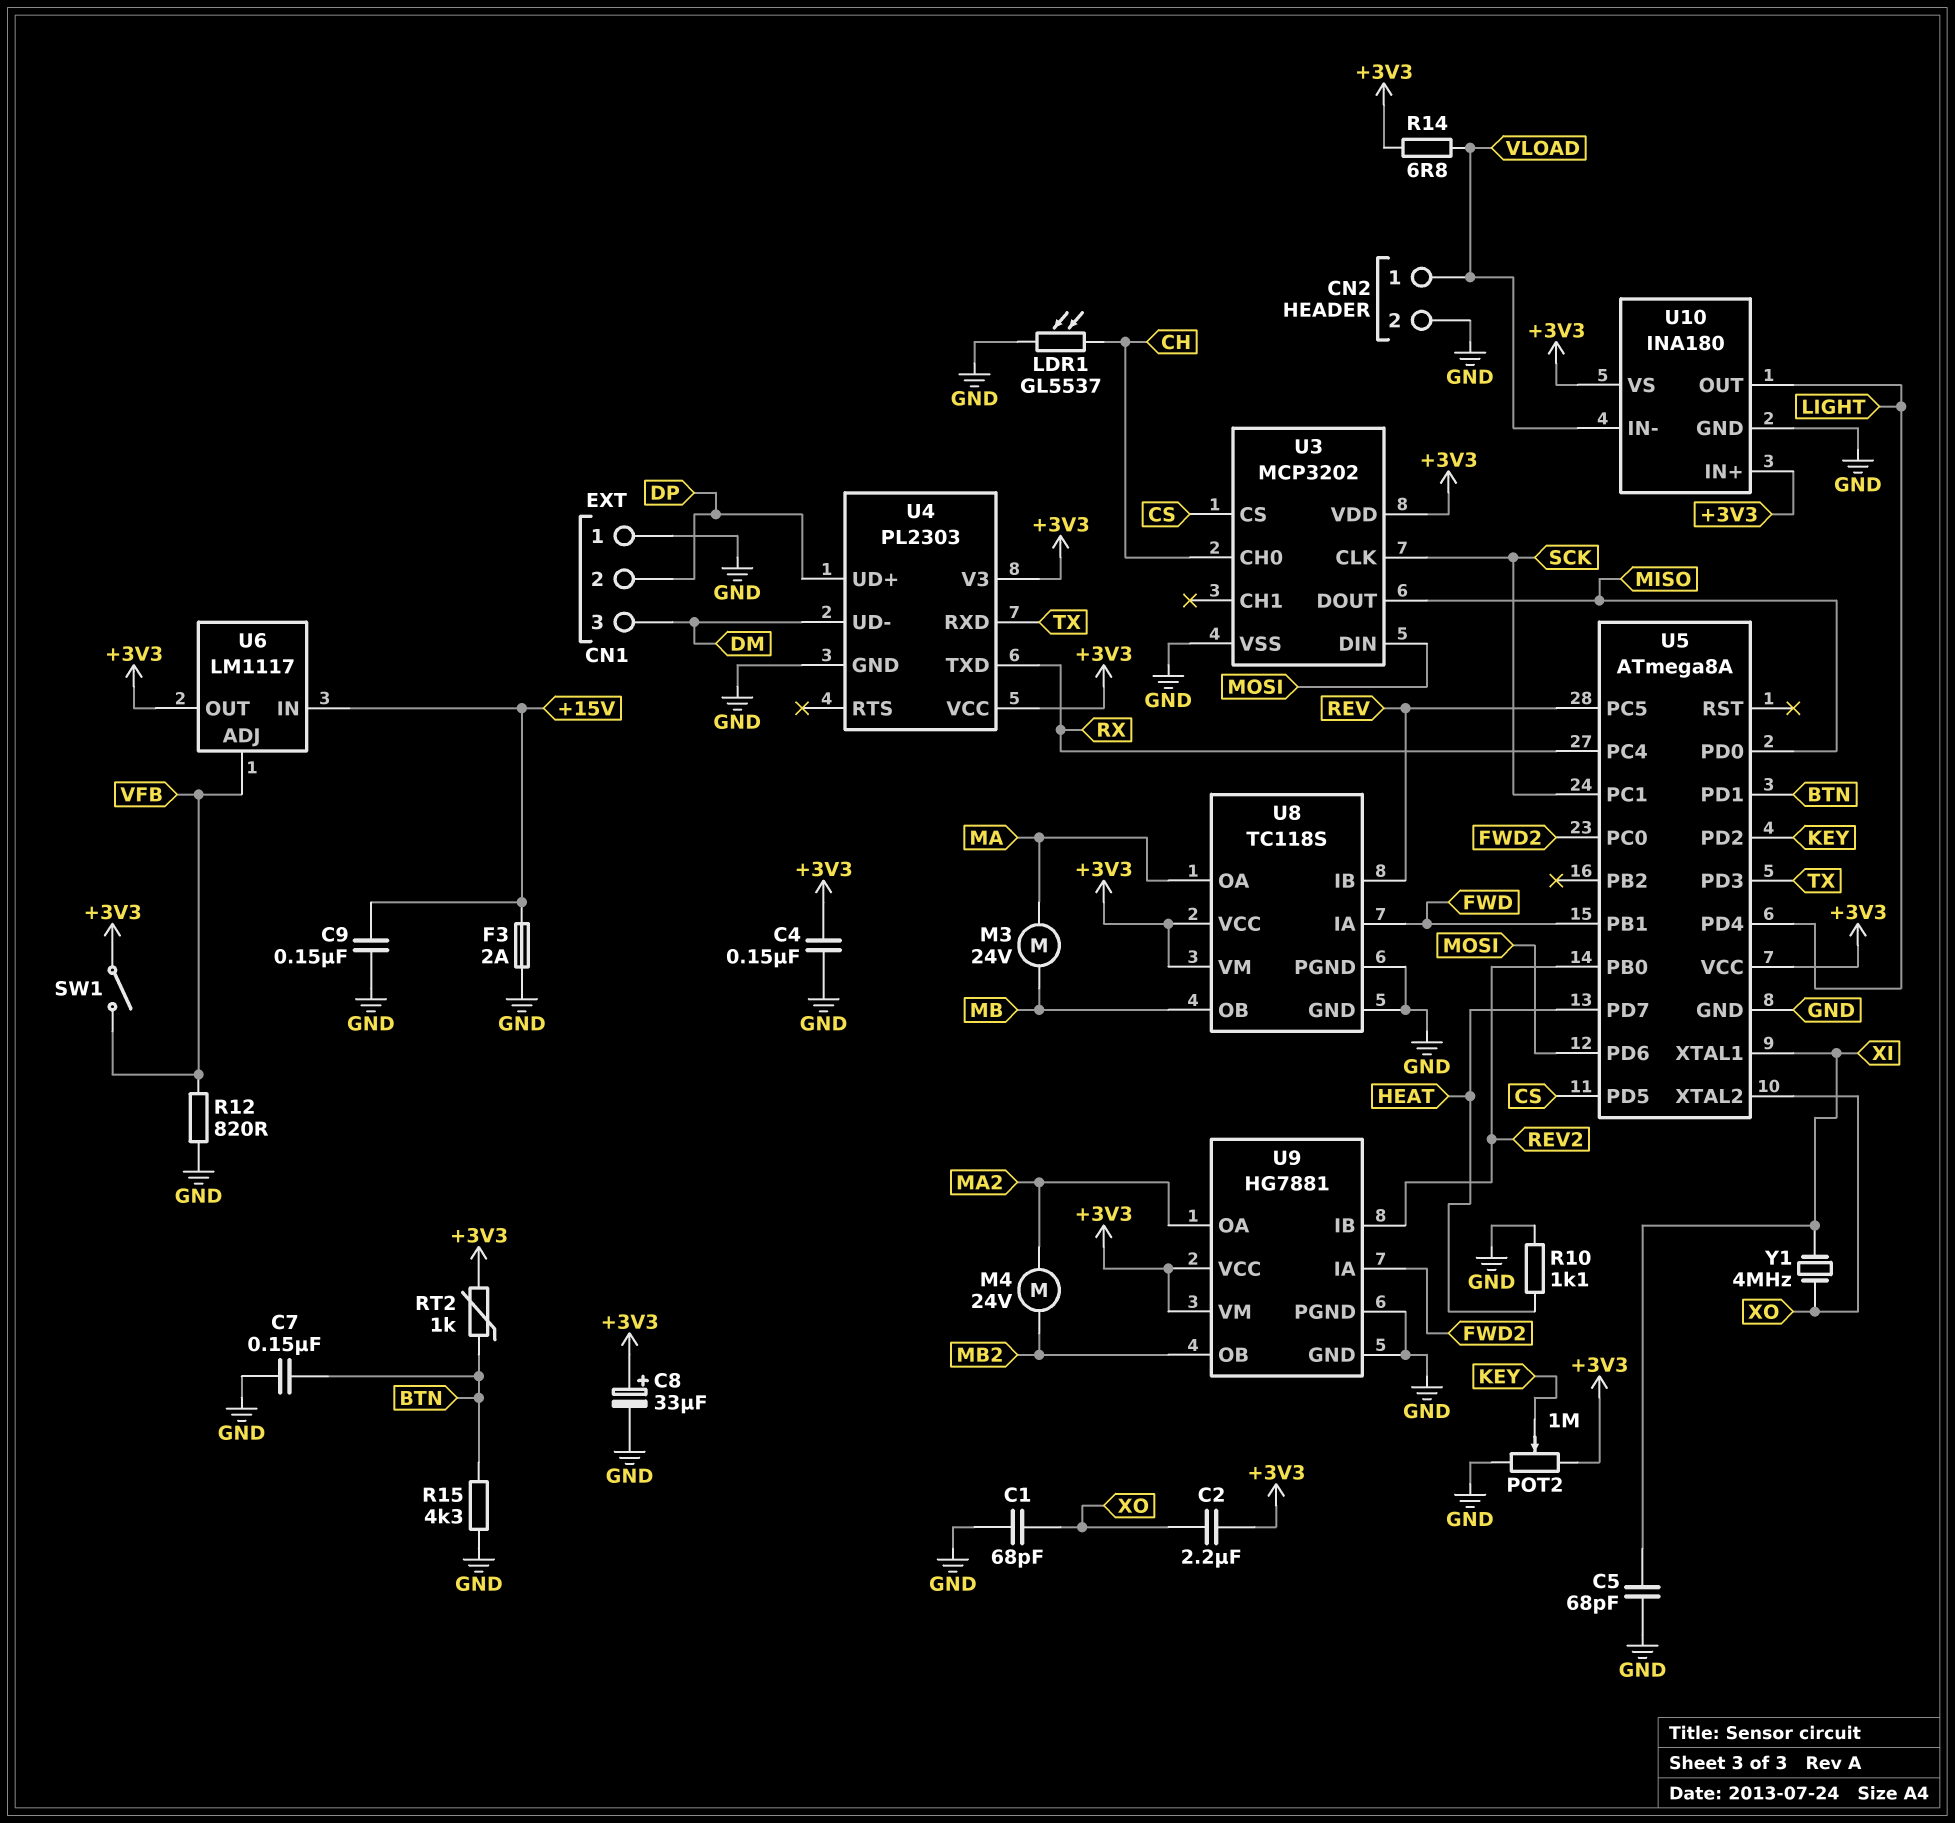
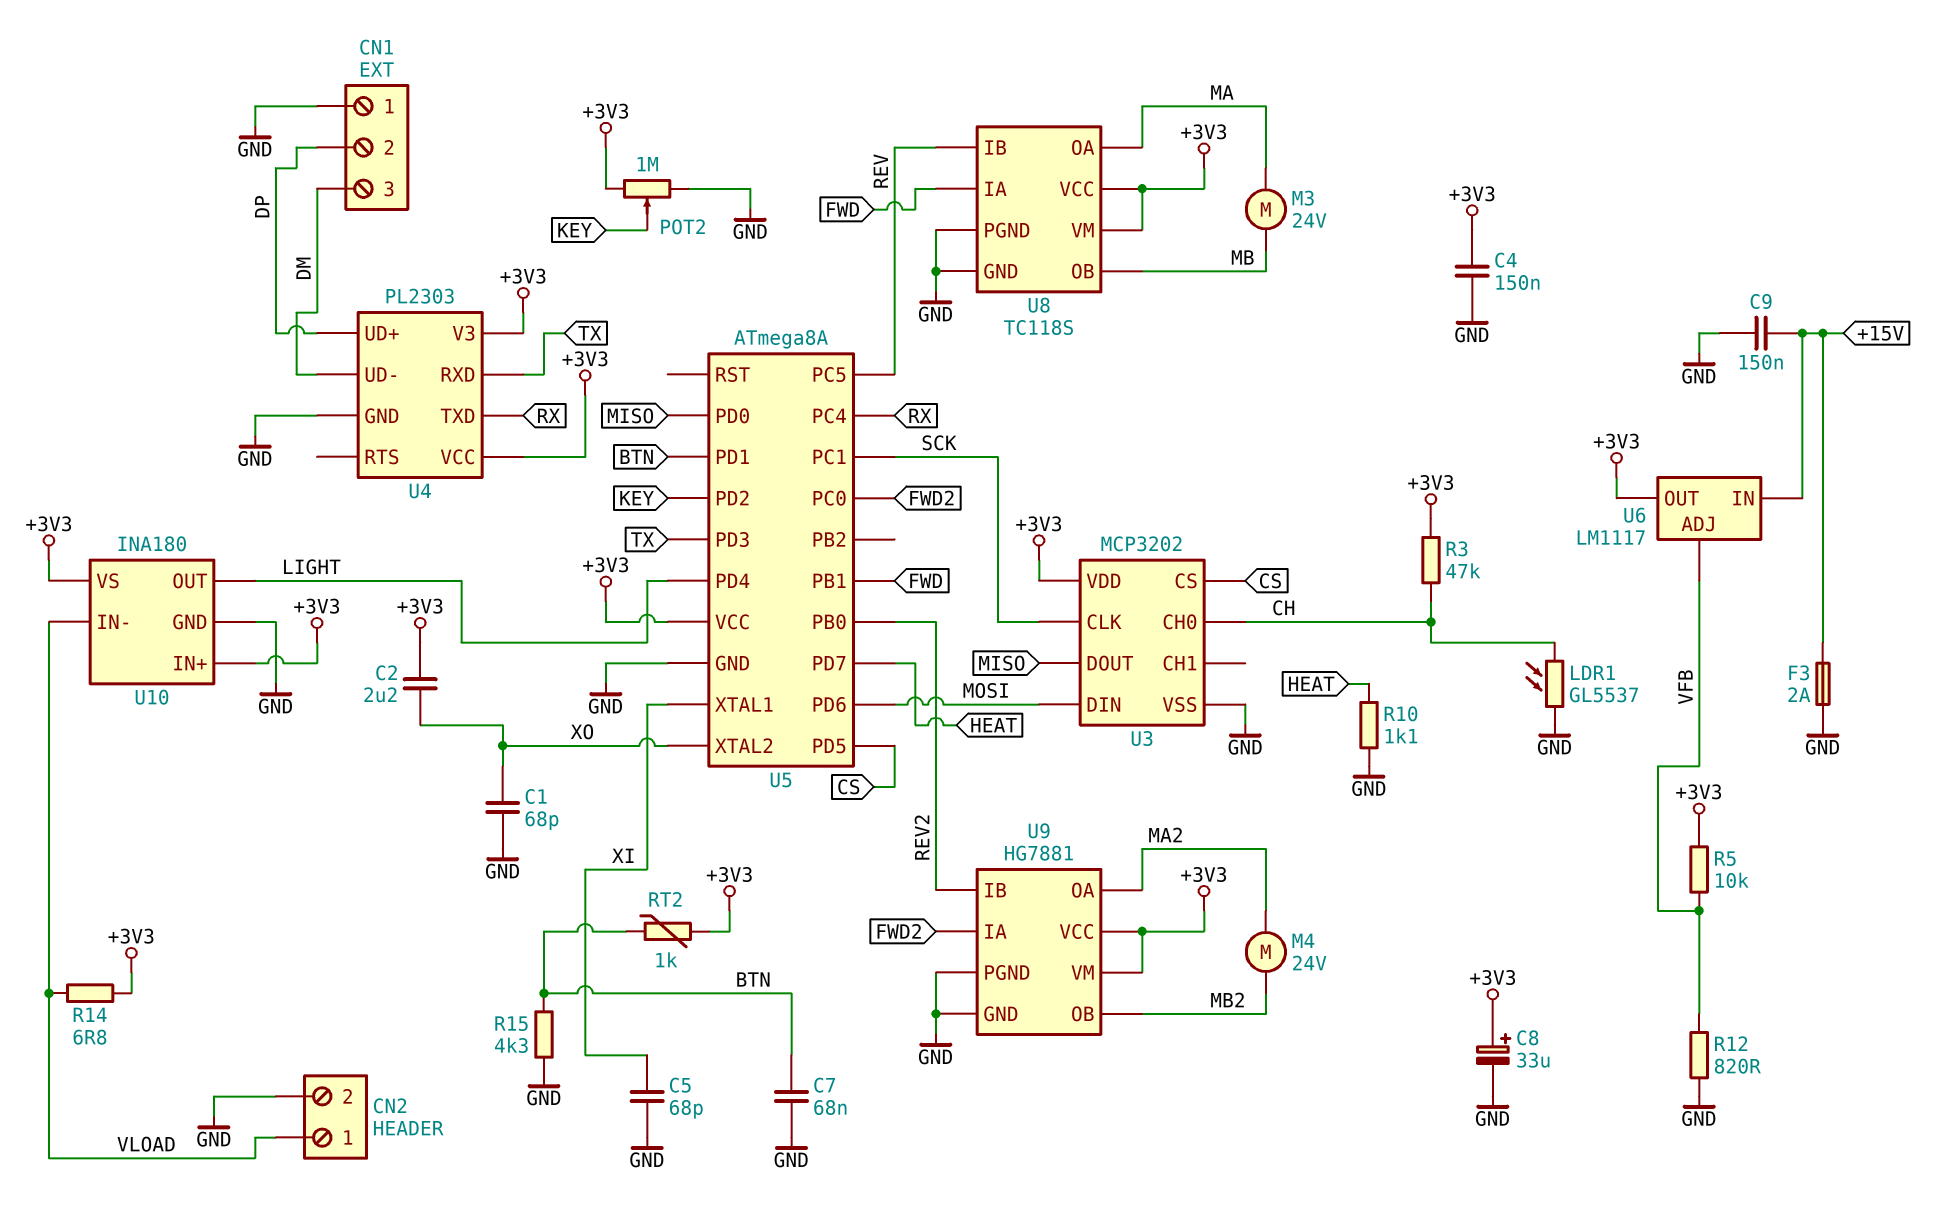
C7: 150nF (BTN, GND) -> 68nF (BTN, GND)
R3: none -> 47k (+3V3, CH)
R5: none -> 10k (+3V3, VFB)
SW1: switch (+3V3, VFB) -> none
Y1: 4MHz (XI, XO) -> none

